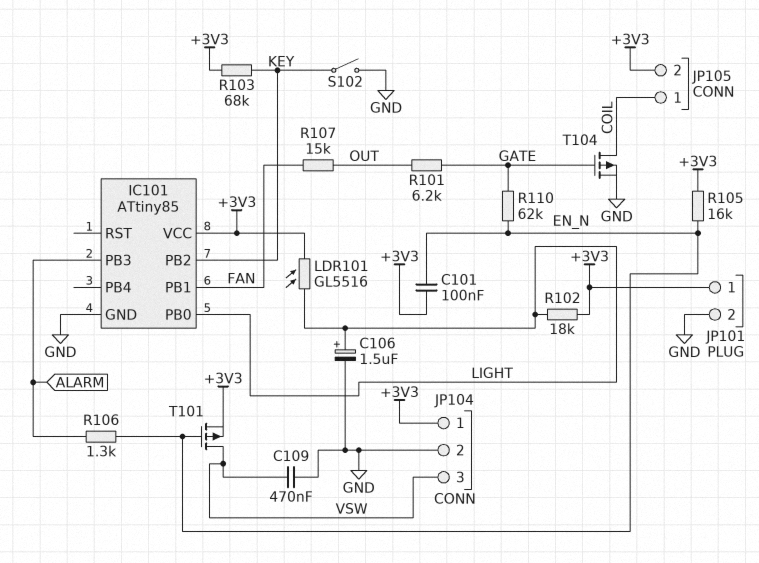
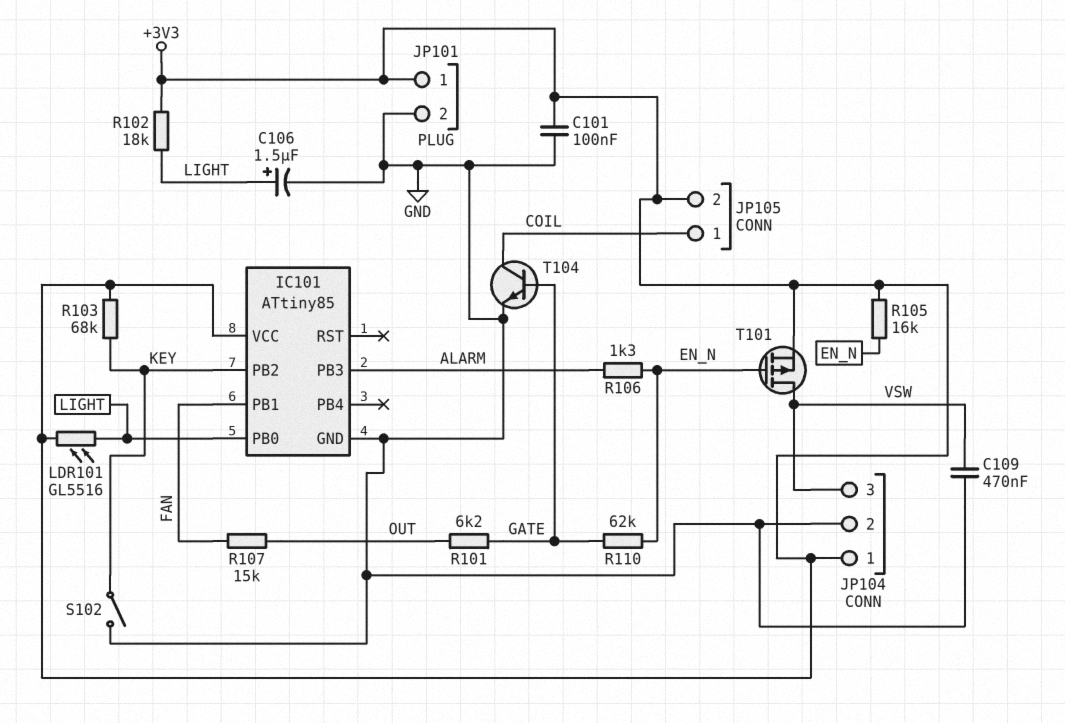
C101: 100nF (+3V3, EN_N) -> 100nF (+3V3, GND)
T104: PMOS (G GATE, D COIL, S GND) -> NPN (B GATE, C COIL, E GND)

